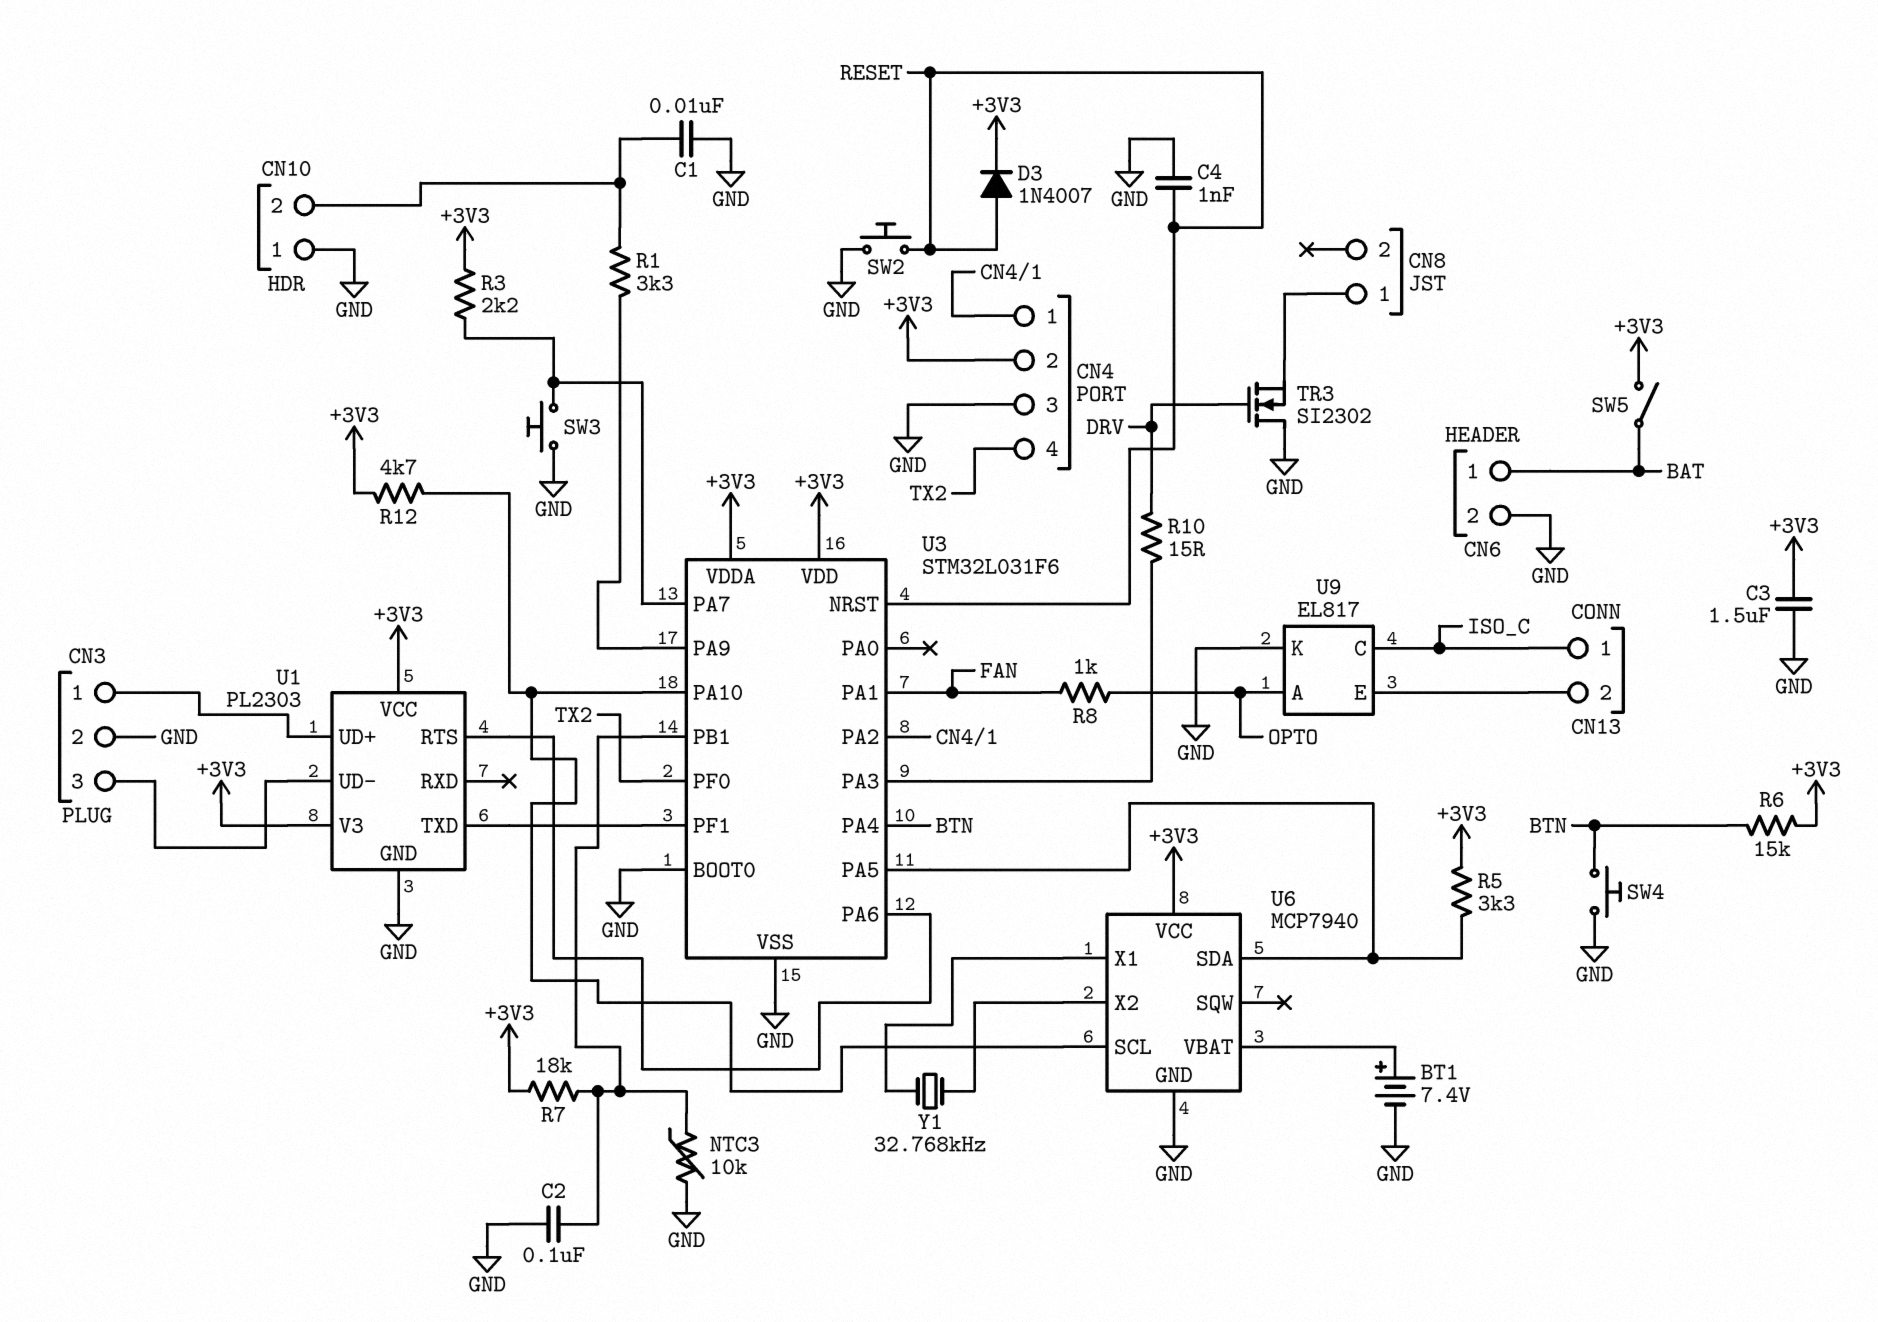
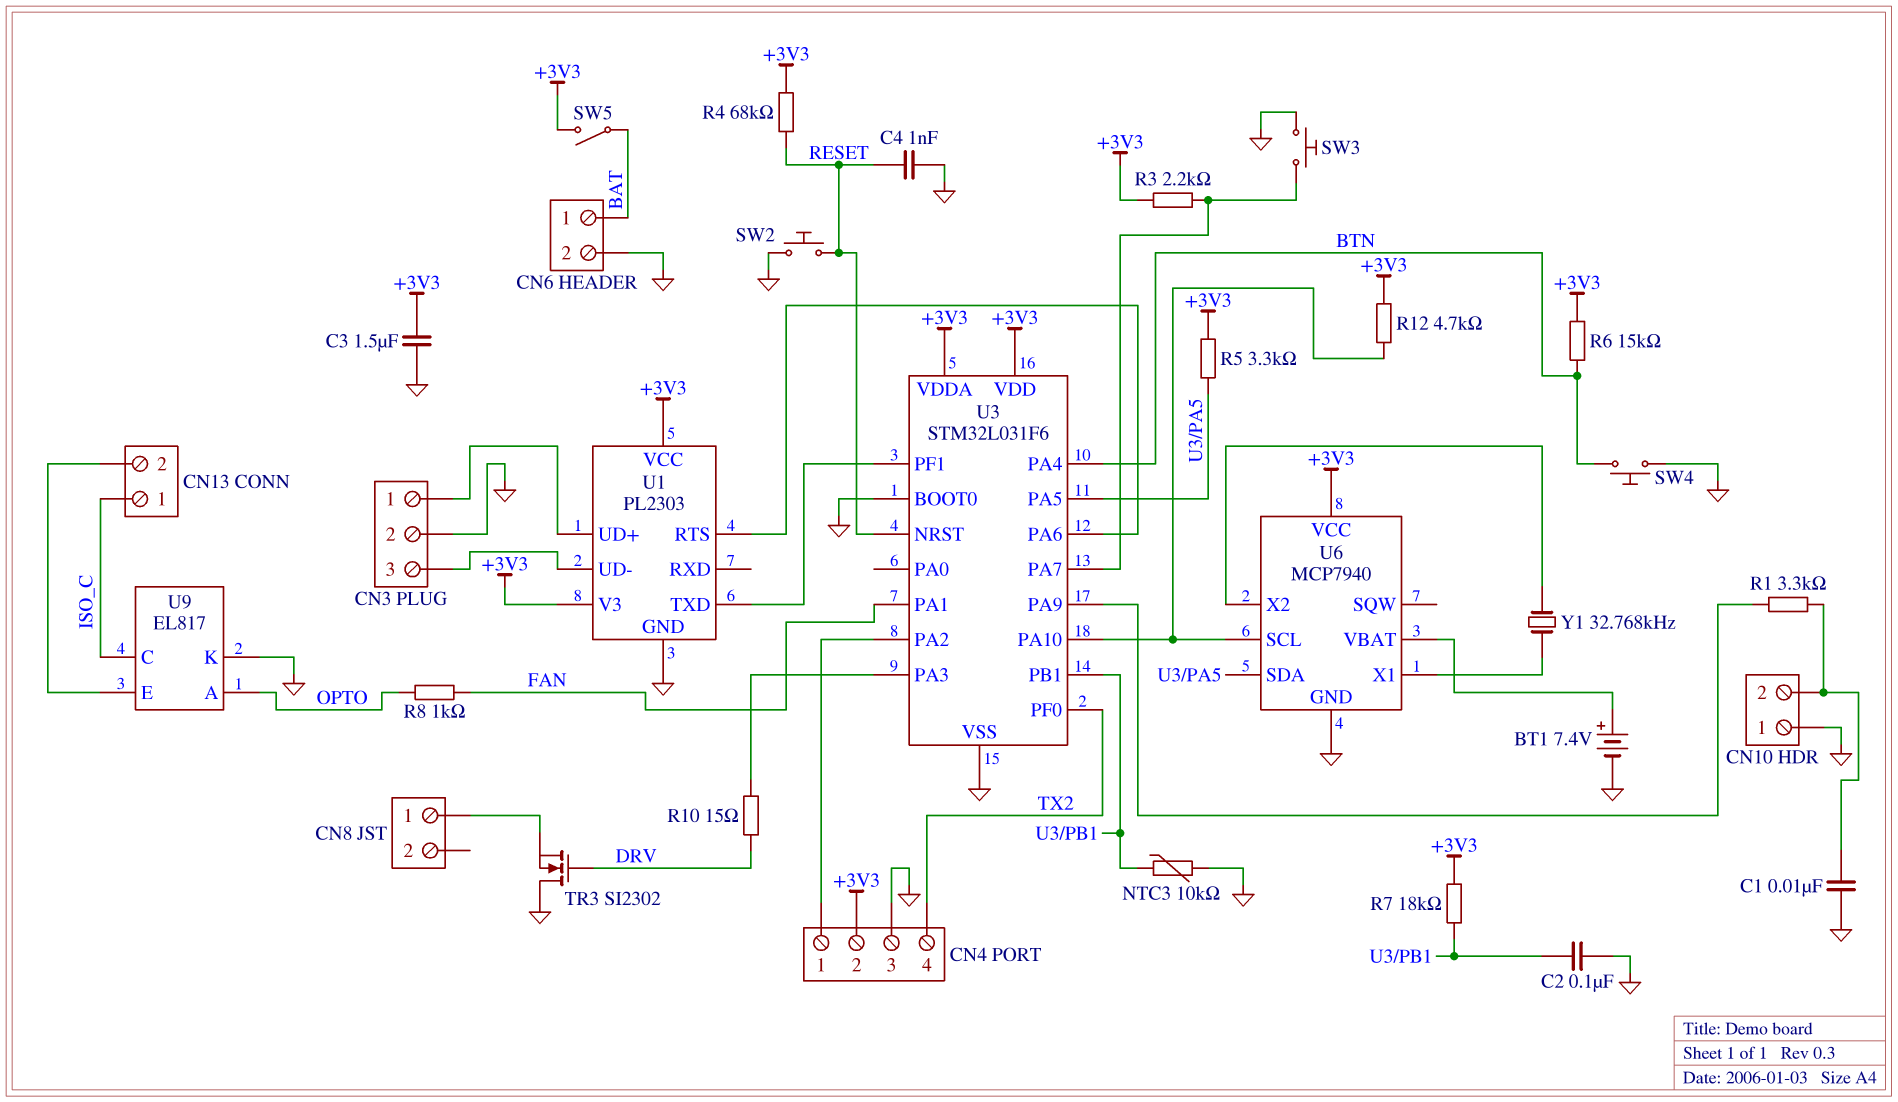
D3: diode 1N4007 (A RESET, K +3V3) -> none
R4: none -> 68k (+3V3, RESET)

